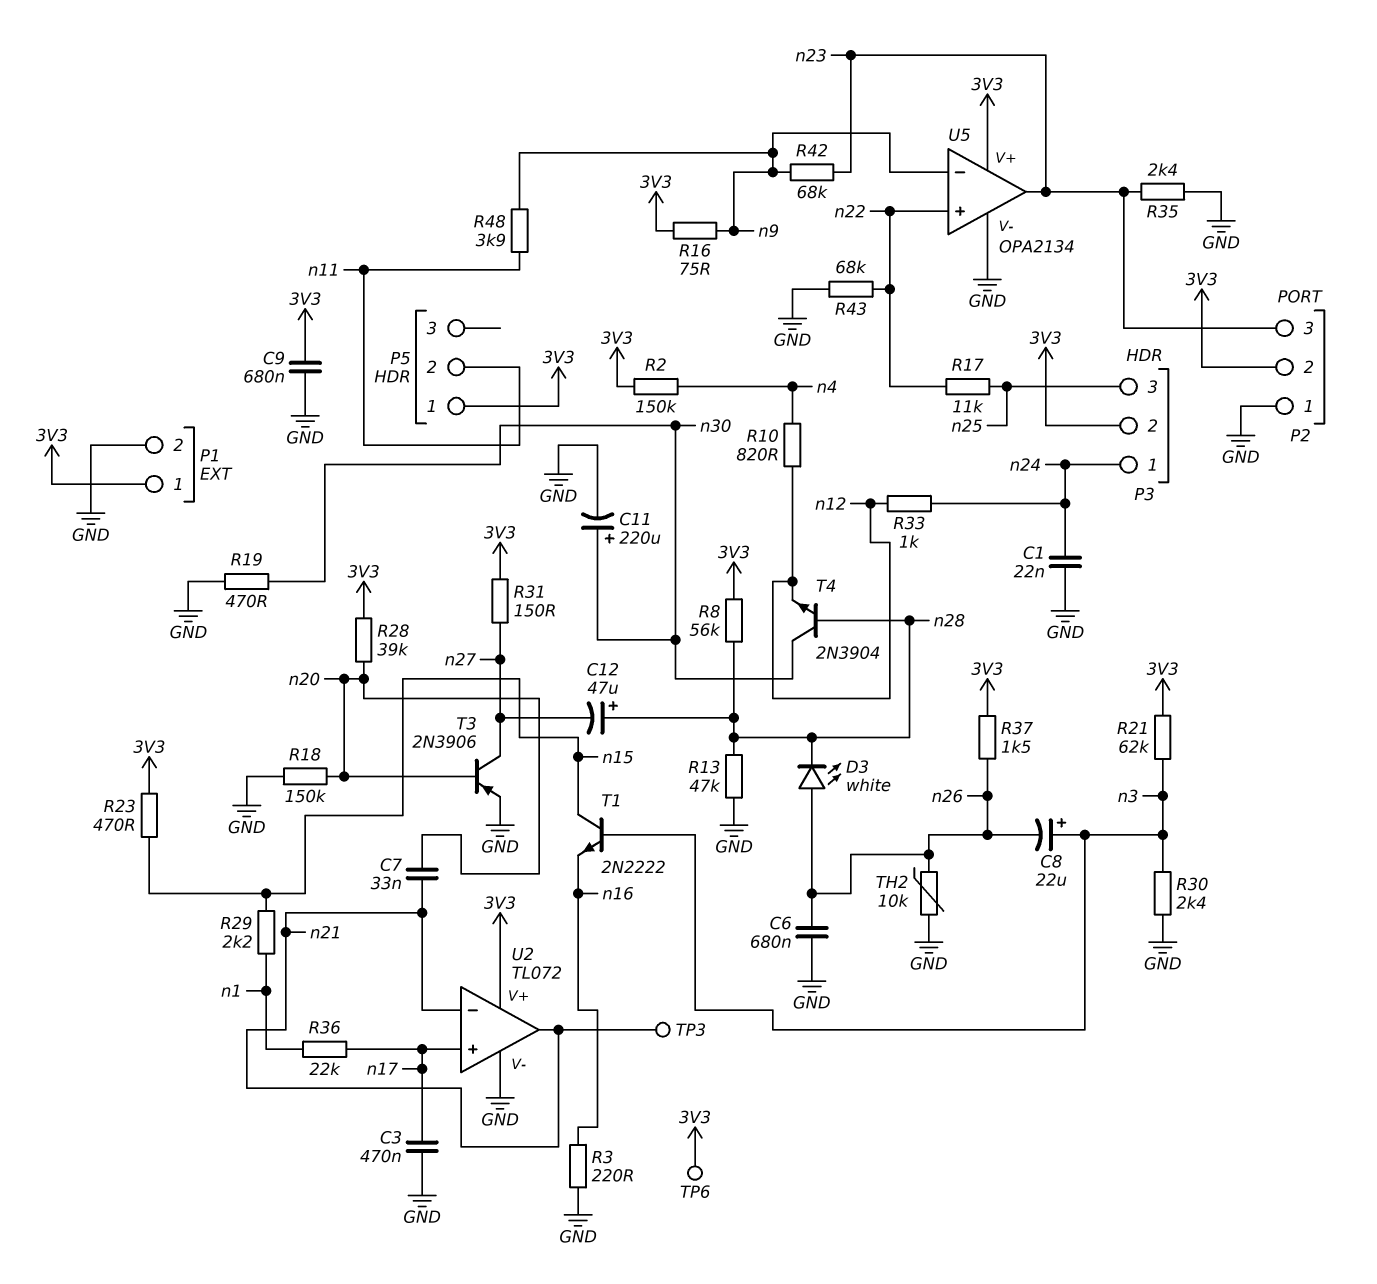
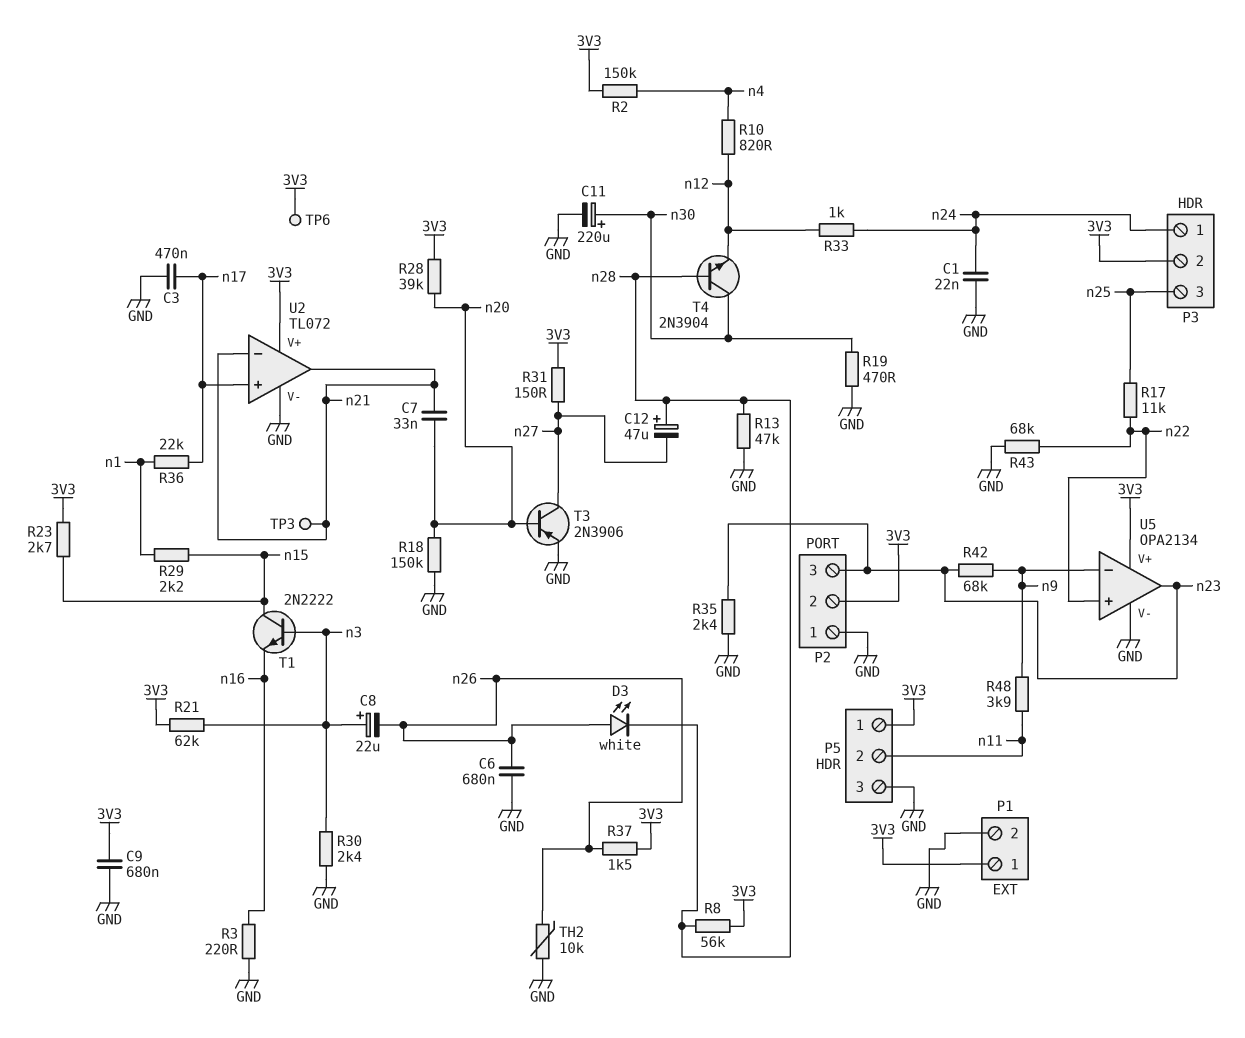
P5 pin 3: none -> GND
R16: 75 (3V3, n9) -> none
R23: 470 (3V3, n15) -> 2.7k (3V3, n15)

